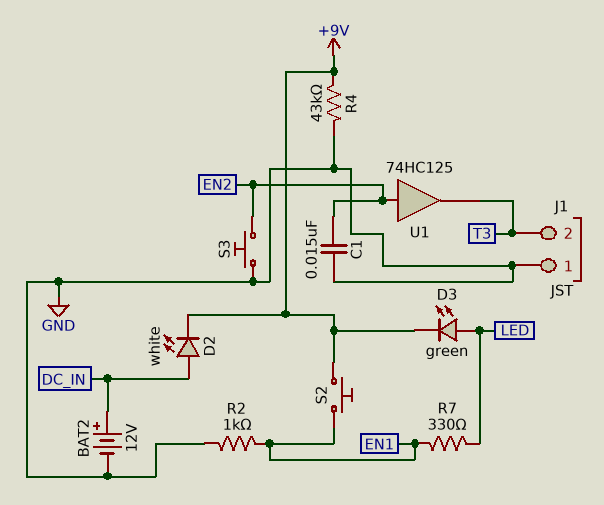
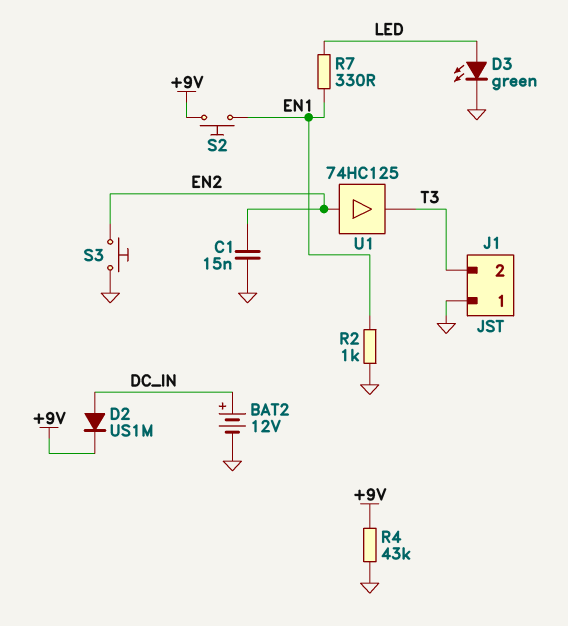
D2: LED white (A DC_IN, K +9V) -> diode US1M (A DC_IN, K +9V)
D3: LED green (A LED, K +9V) -> LED green (A LED, K GND)

